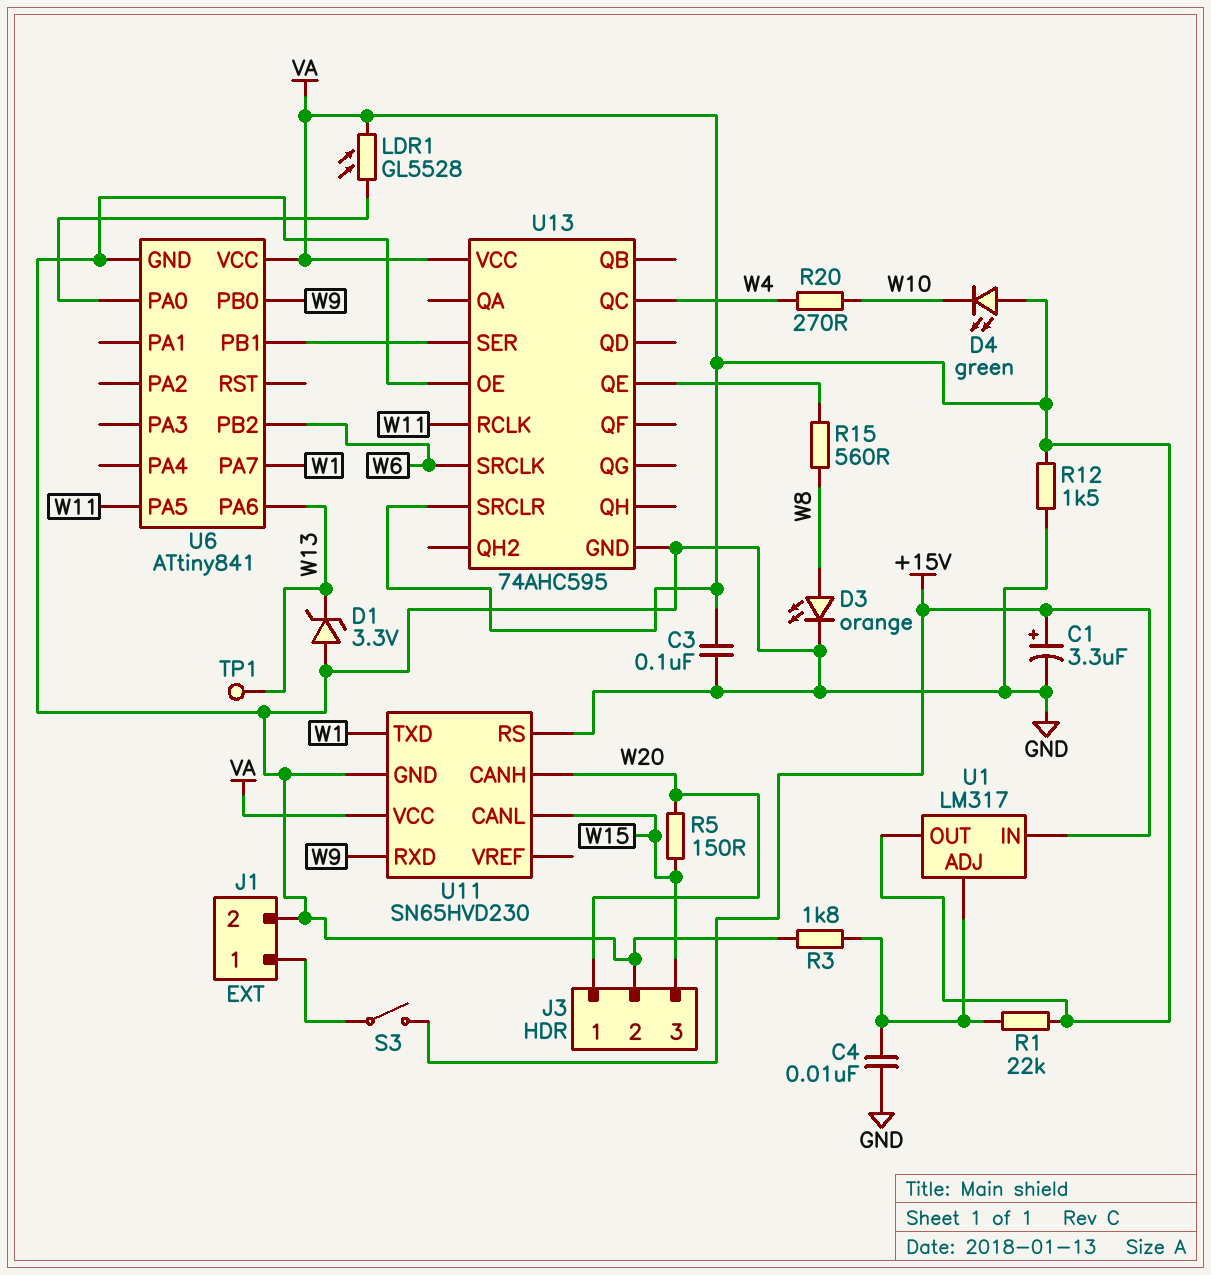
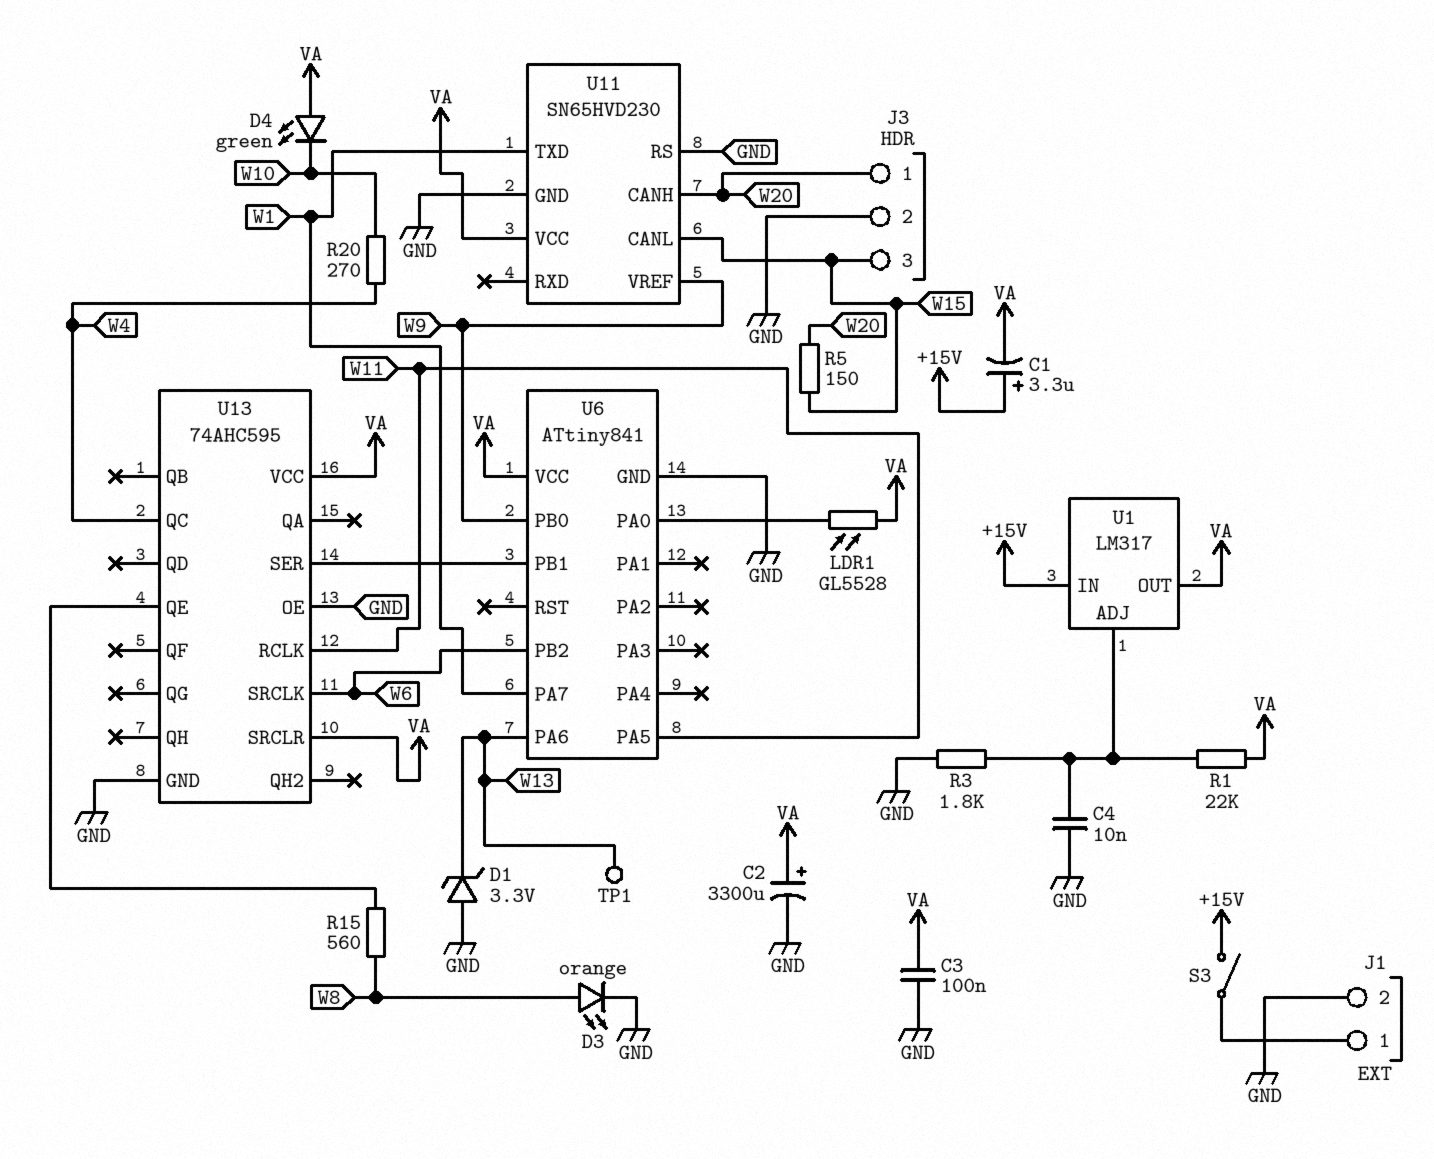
C1: 3.3uF (plus +15V, minus GND) -> 3.3uF (plus +15V, minus VA)
C2: none -> 3300uF (plus VA, minus GND)
R12: 1.5k (GND, VA) -> none
U11 pin RXD: W9 -> none
U11 pin VREF: none -> W9

